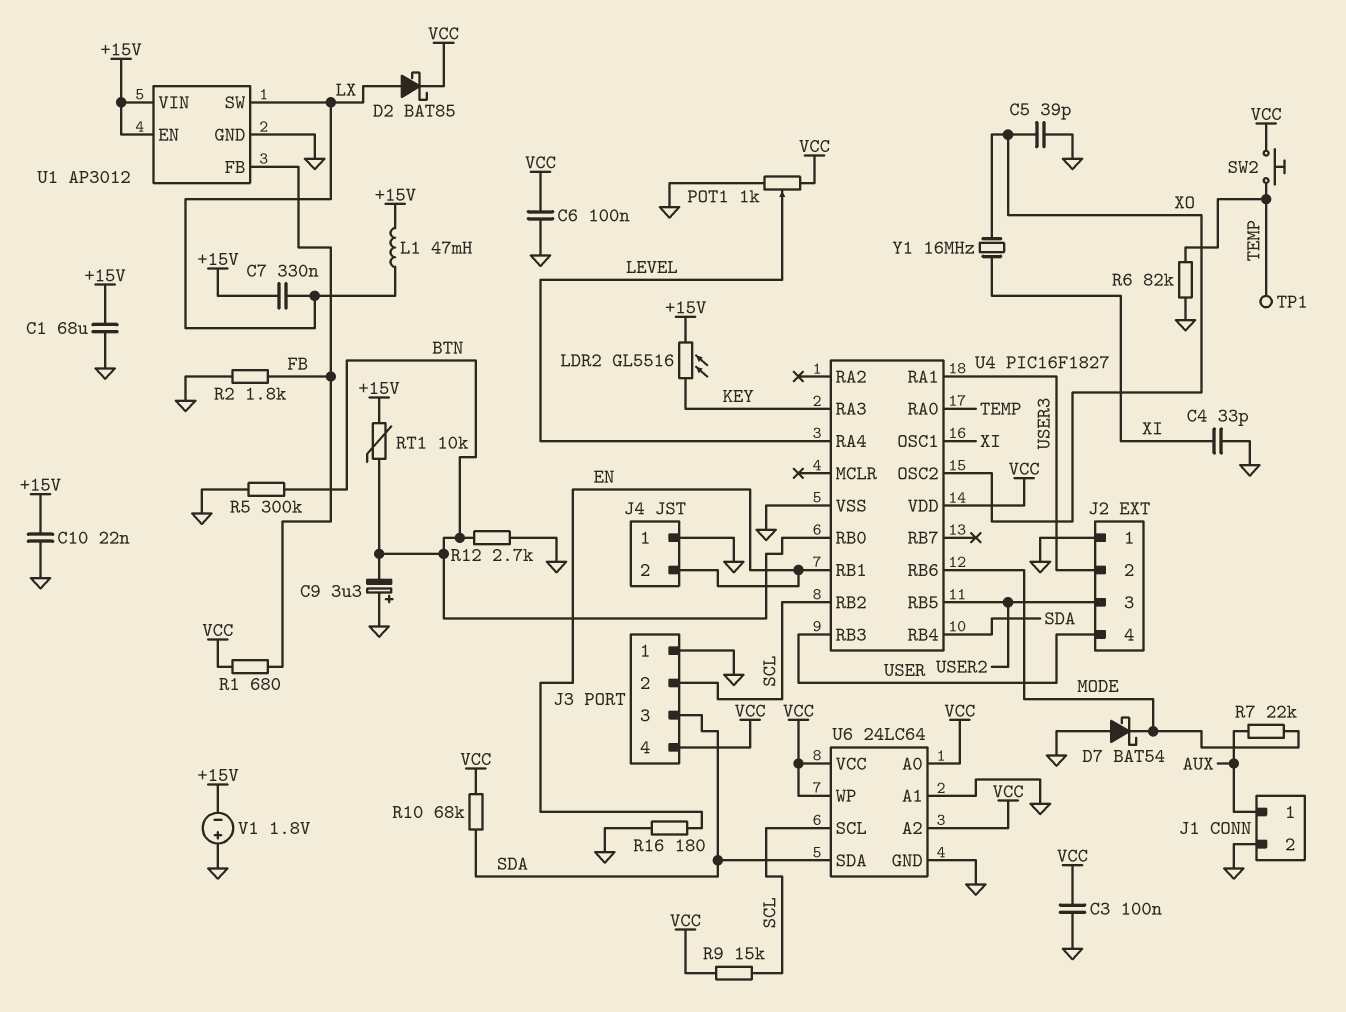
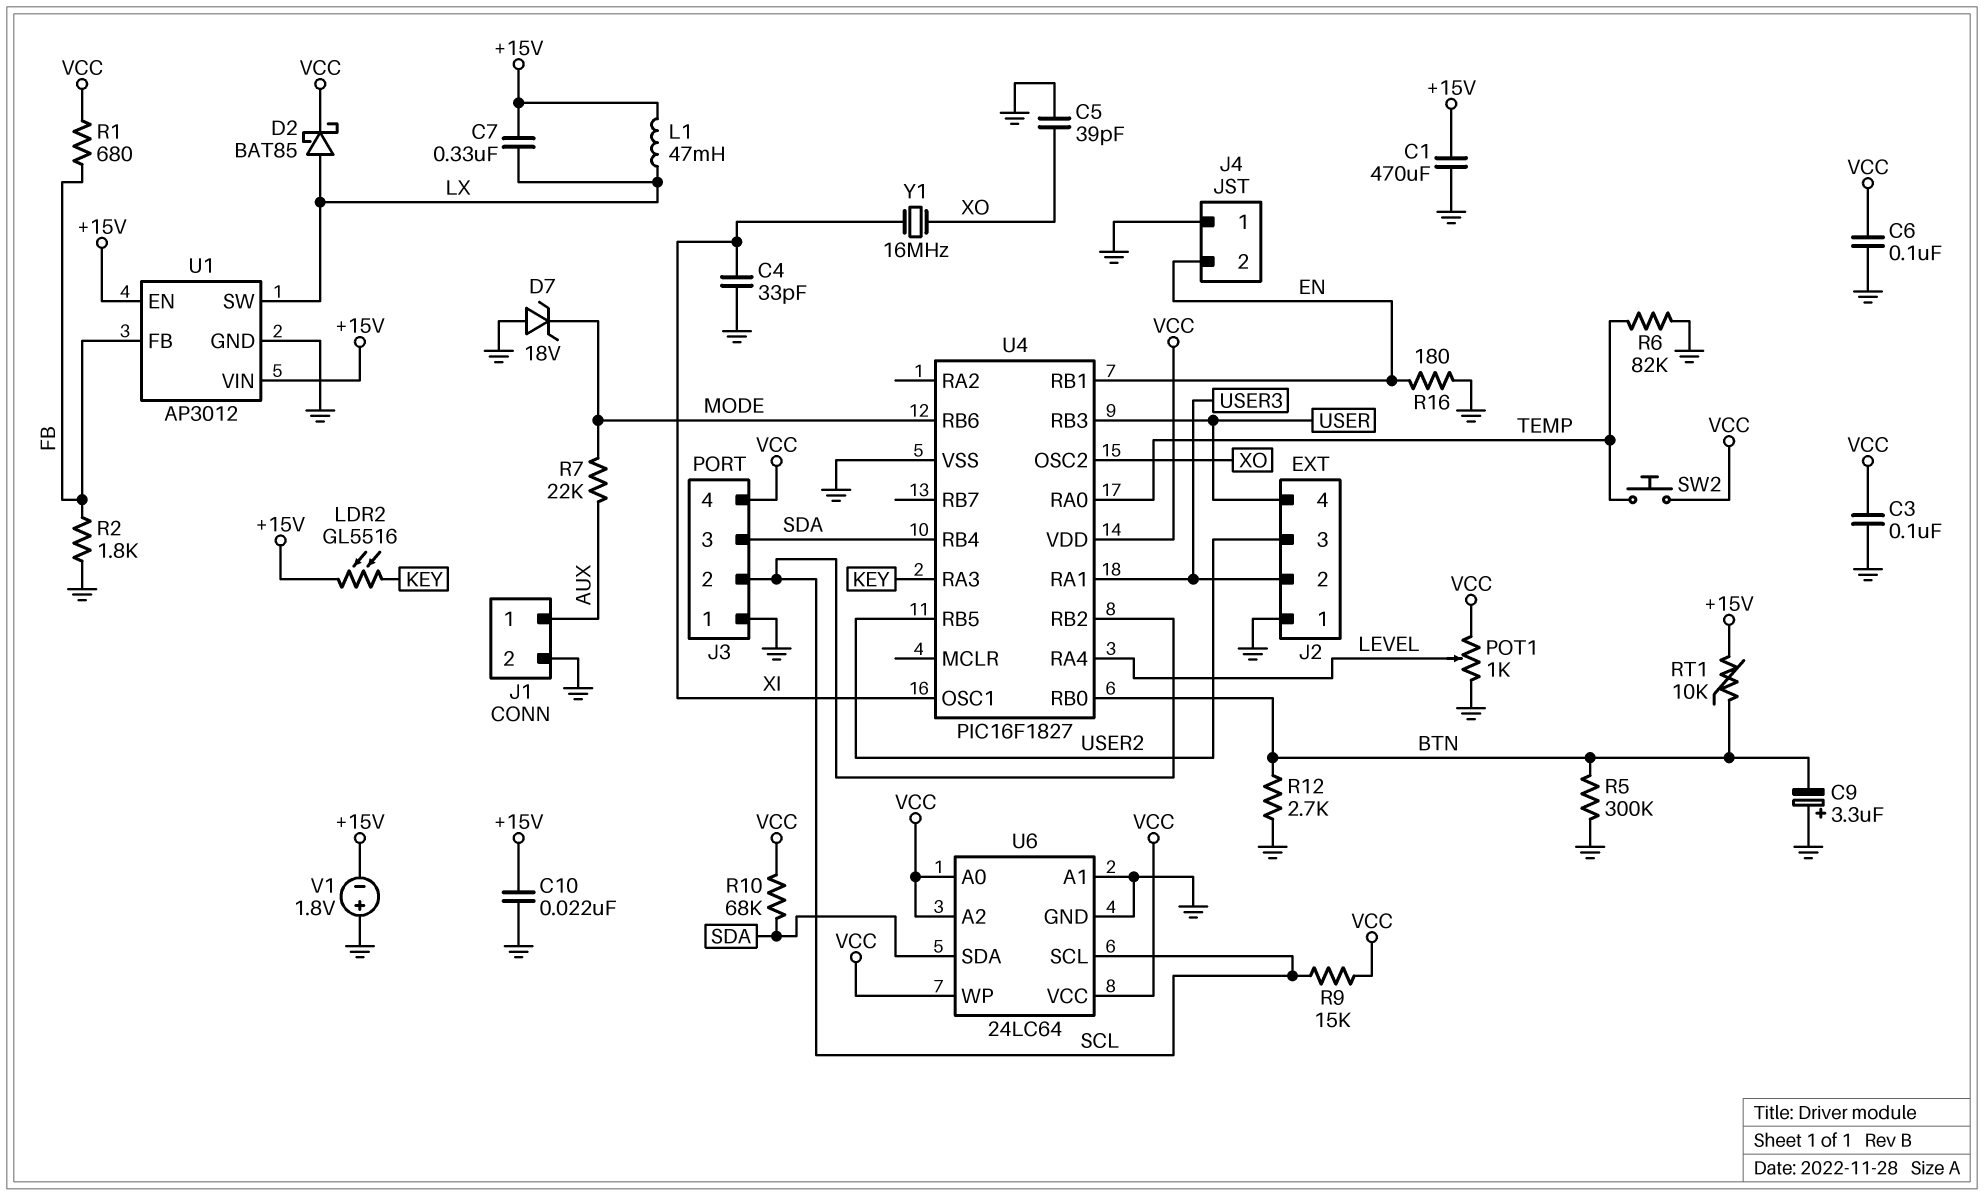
C1: 68uF (+15V, GND) -> 470uF (+15V, GND)
D7: schottky BAT54 (A GND, K MODE) -> zener 18V (A GND, K MODE)
TP1: test point (TEMP) -> none

